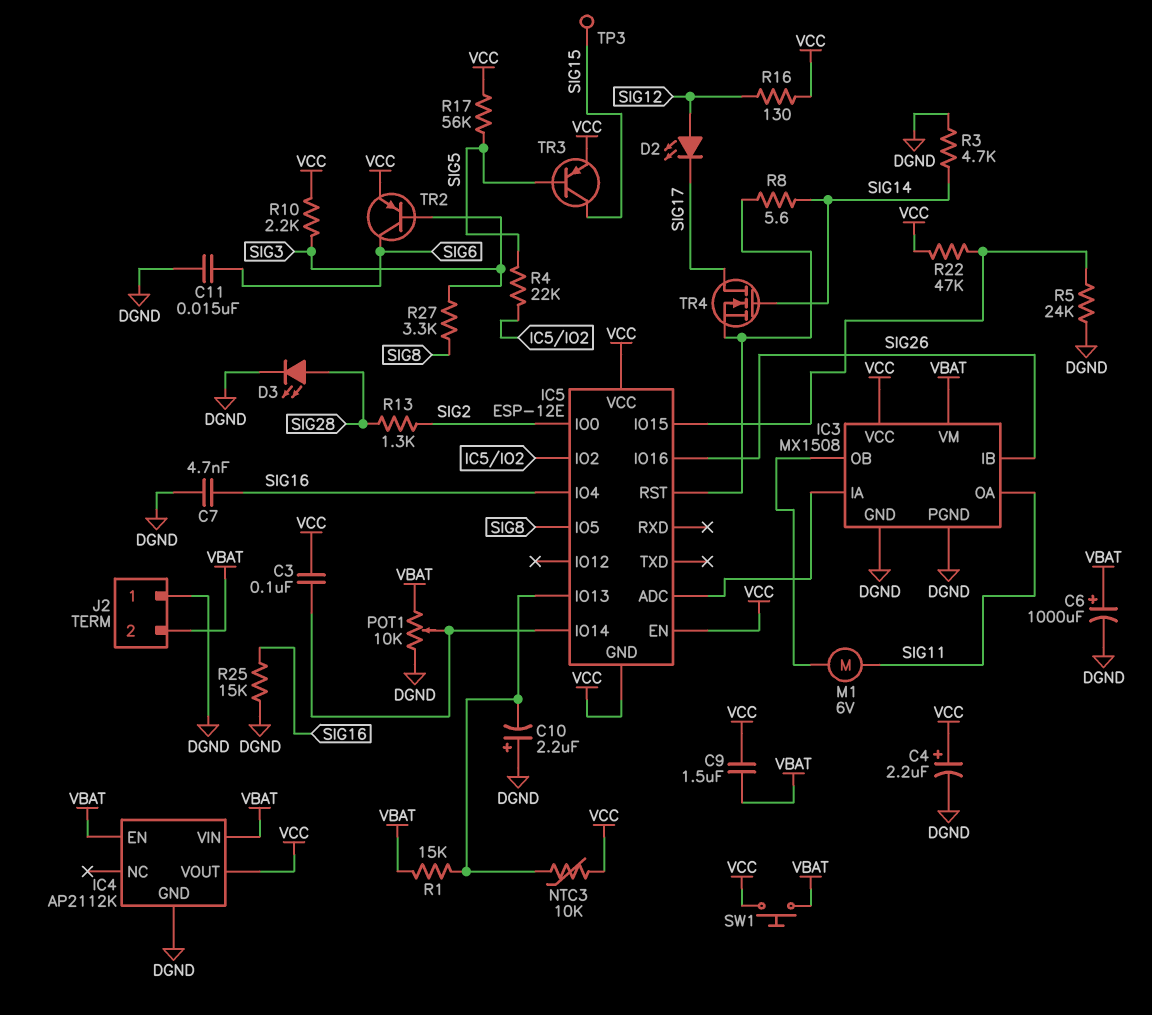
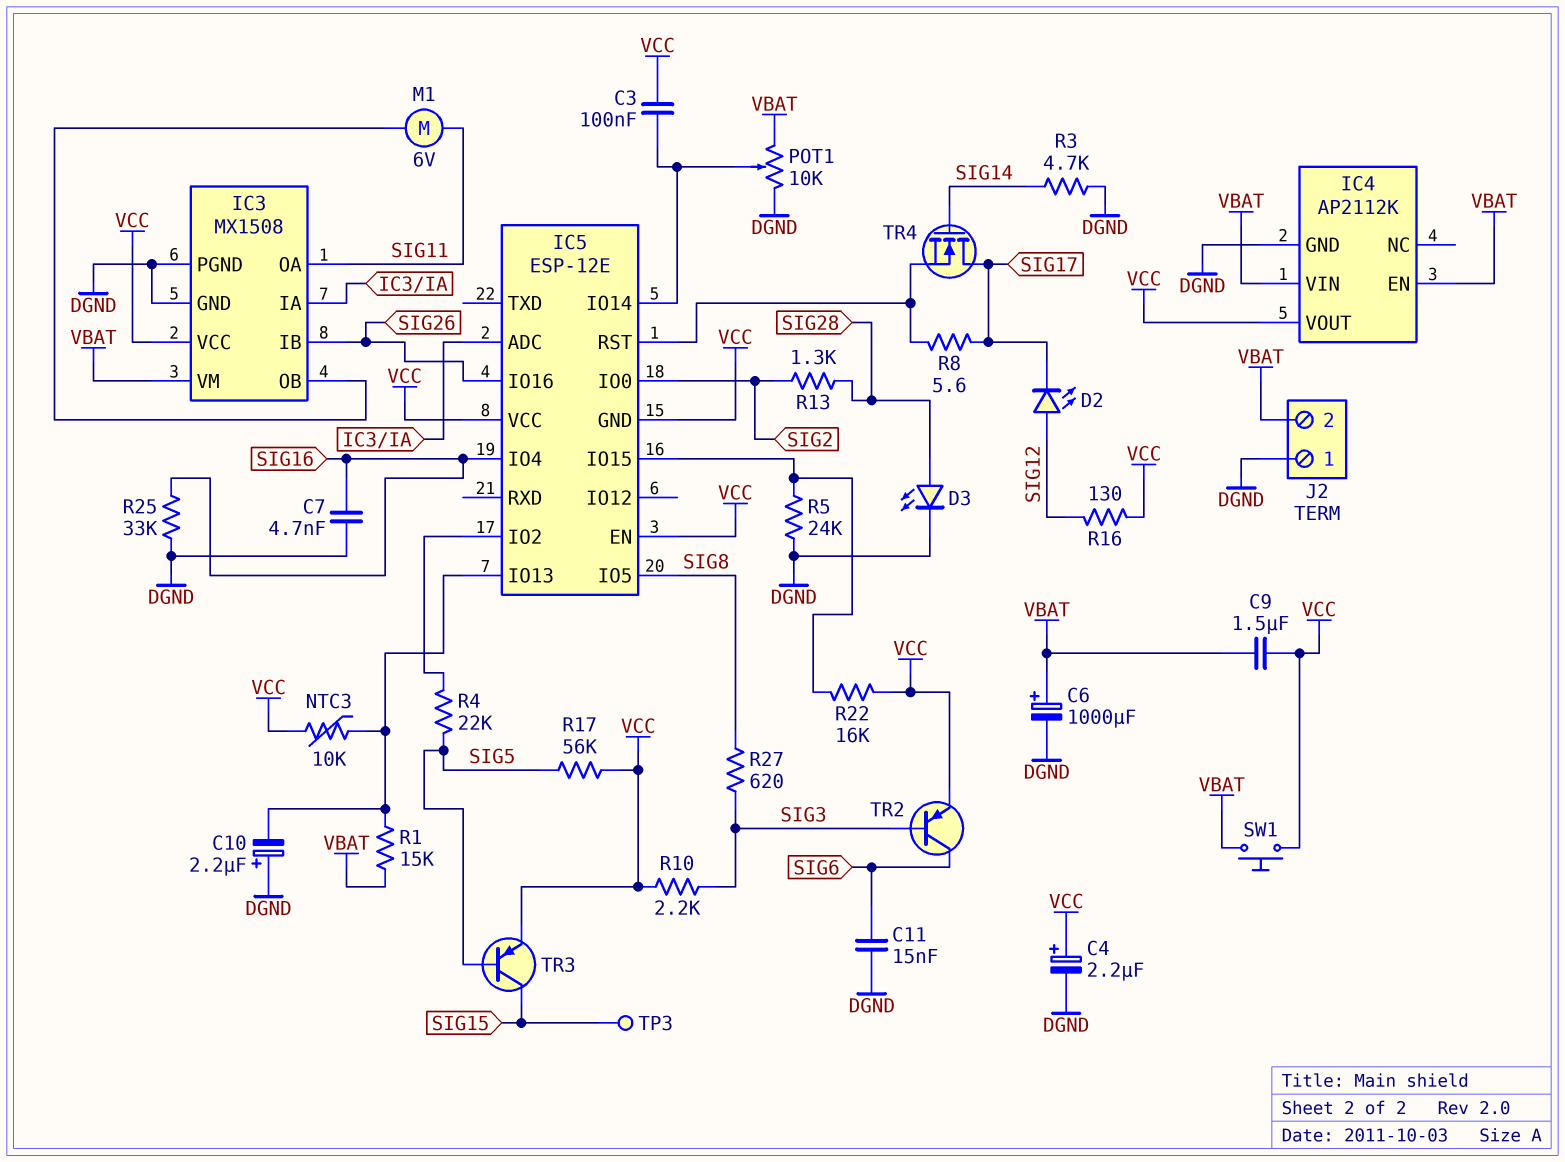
R8: 5.6 (IC5/RST, SIG14) -> 5.6 (IC5/RST, SIG17)
R22: 47k (IC5/IO15, VCC) -> 16k (IC5/IO15, VCC)
R25: 15k (DGND, SIG16) -> 33k (DGND, SIG16)
R27: 3.3k (SIG3, SIG8) -> 620 (SIG3, SIG8)

